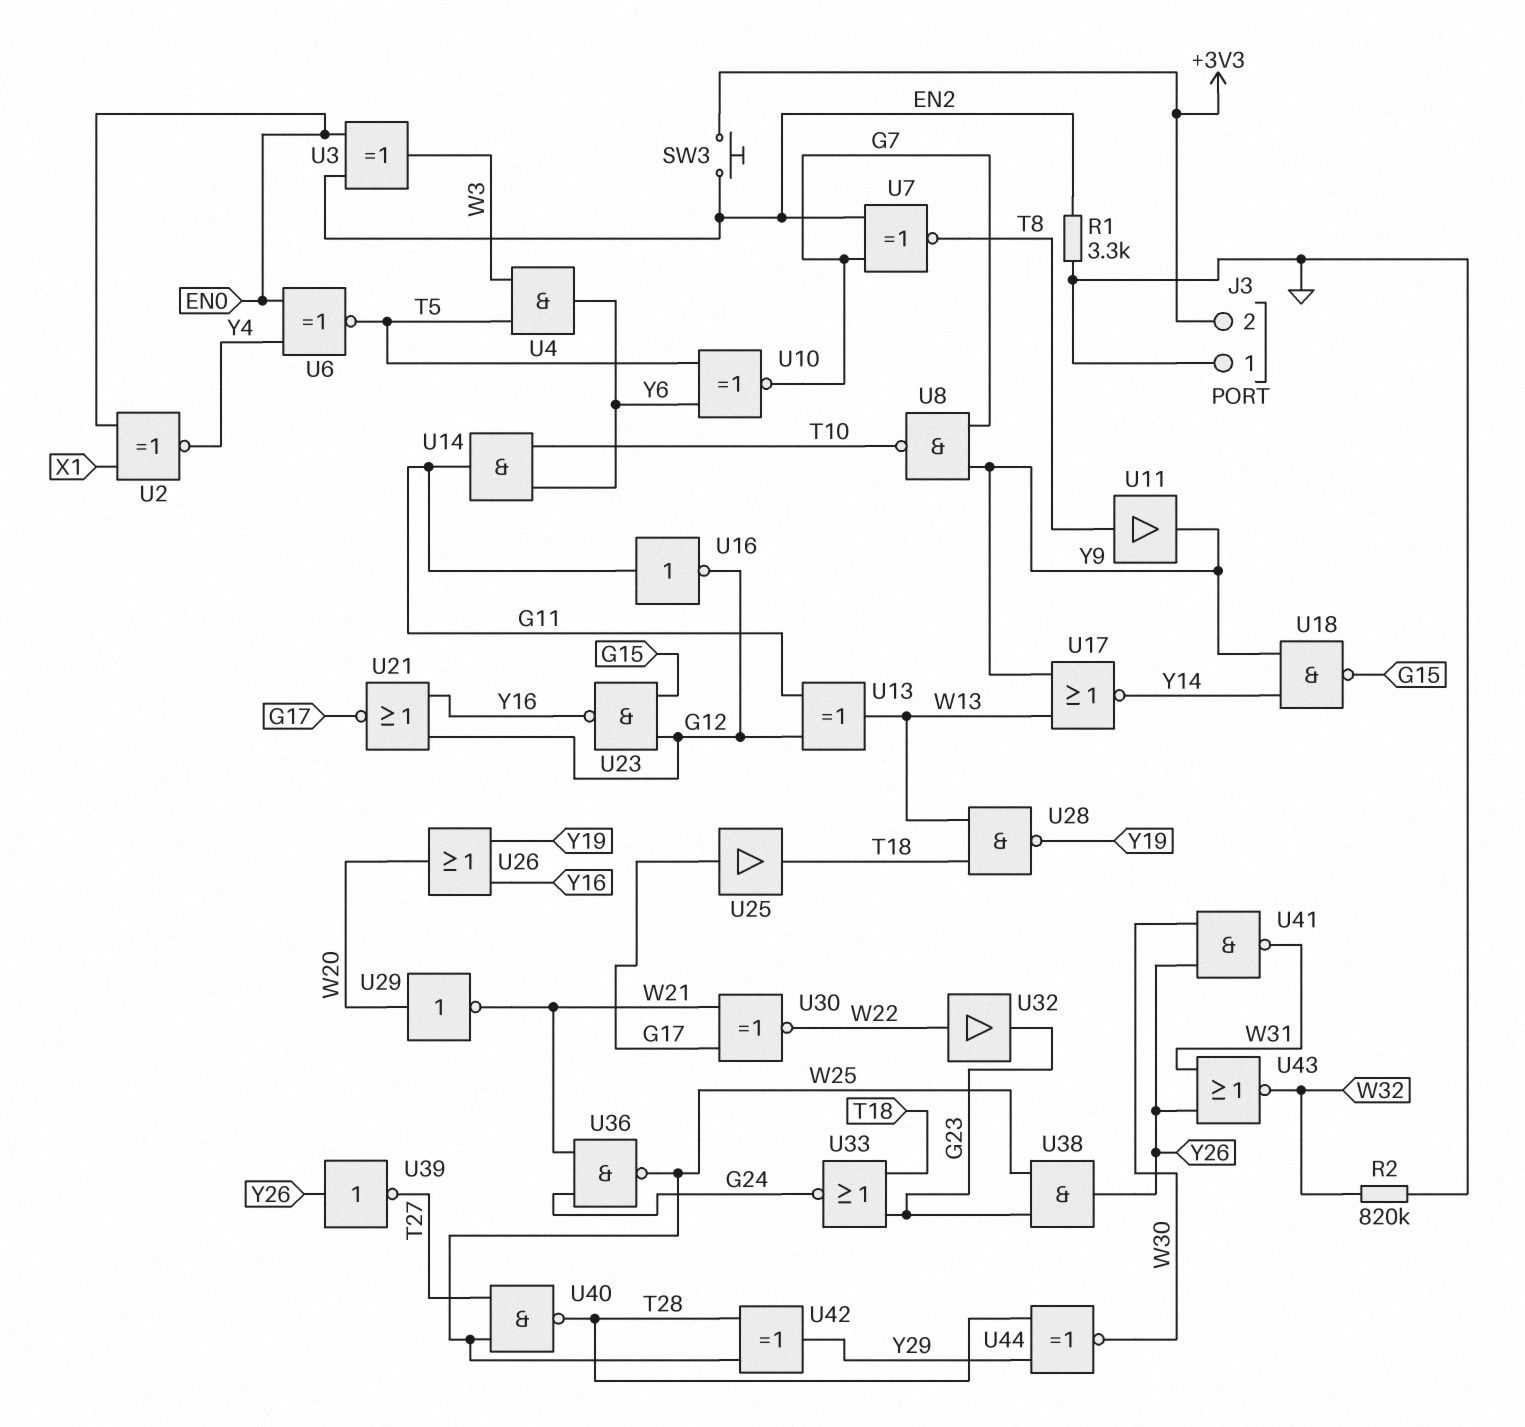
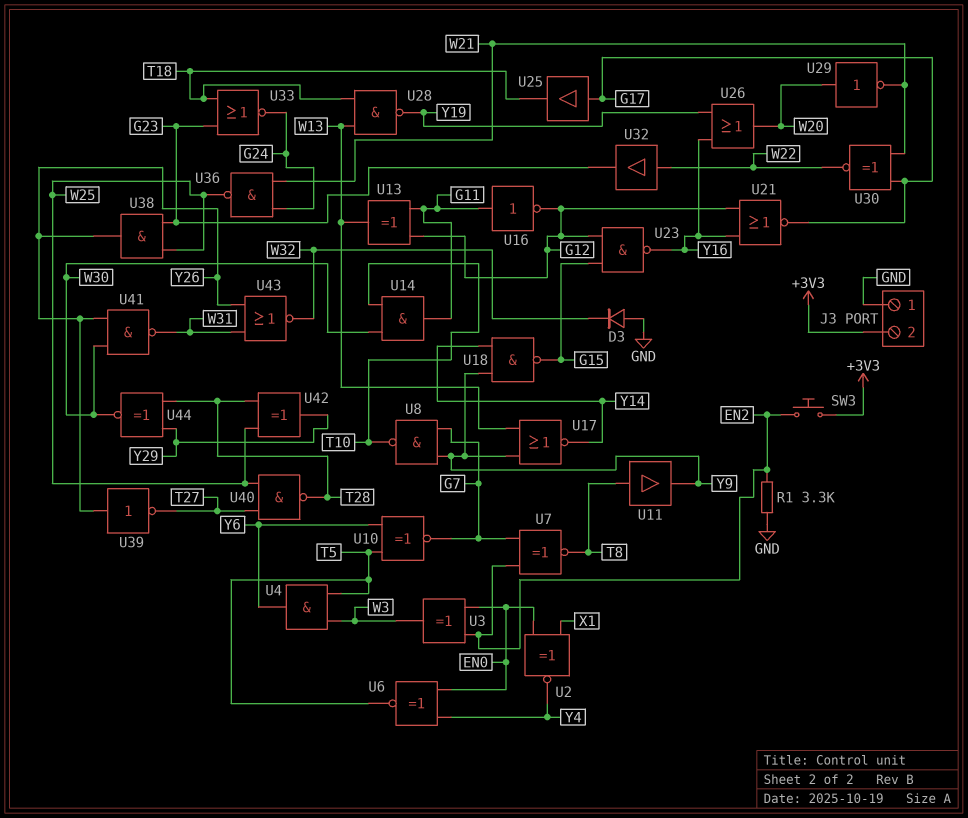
D3: none -> diode (A GND, K W32)
R2: 820k (GND, W32) -> none
U14: AND (in T10, in Y6, out G11) -> AND (in T10, in W30, out G11)

